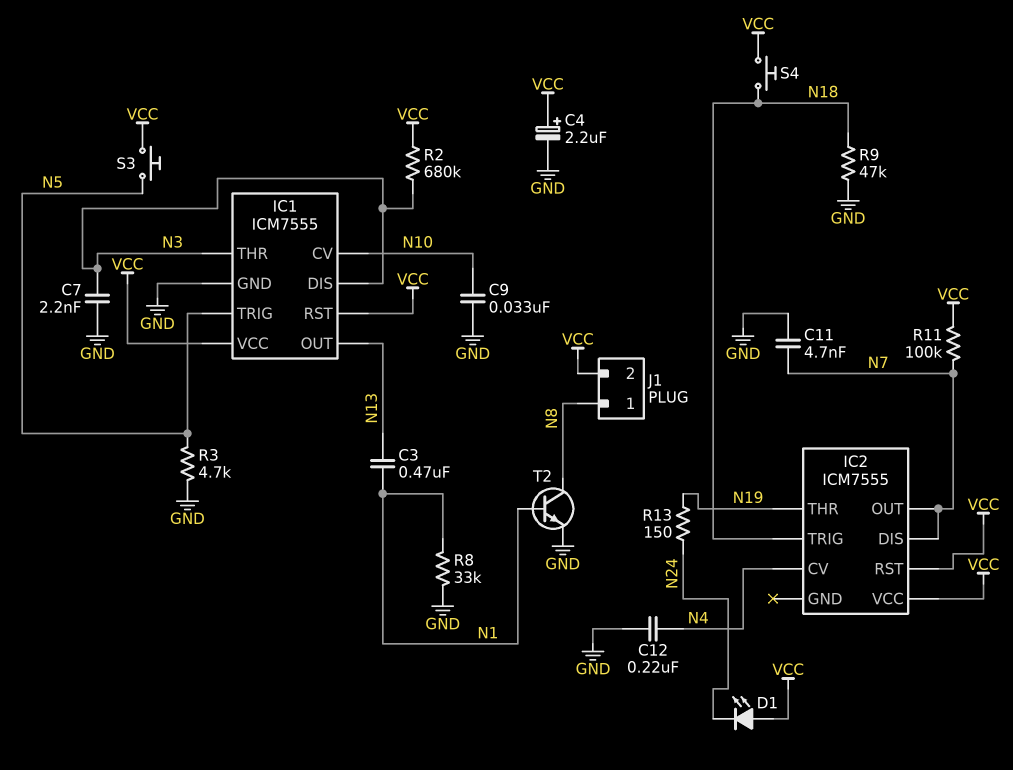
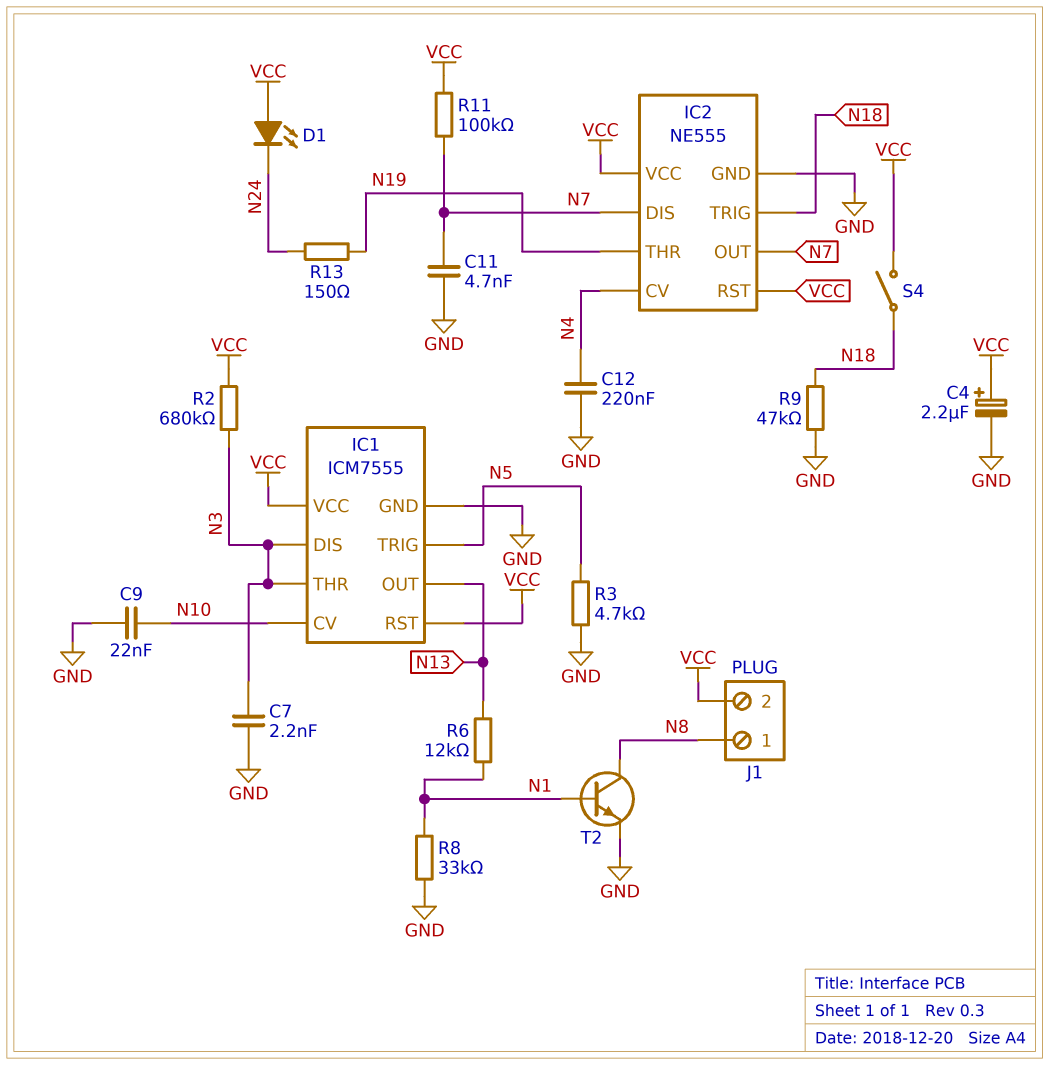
C3: 470nF (N1, N13) -> none
C9: 33nF (GND, N10) -> 22nF (GND, N10)
IC2: ICM7555 -> NE555
IC2 pin GND: none -> GND
R6: none -> 12k (N1, N13)
S3: button (N5, VCC) -> none
S4: button (N18, VCC) -> switch (N18, VCC)

